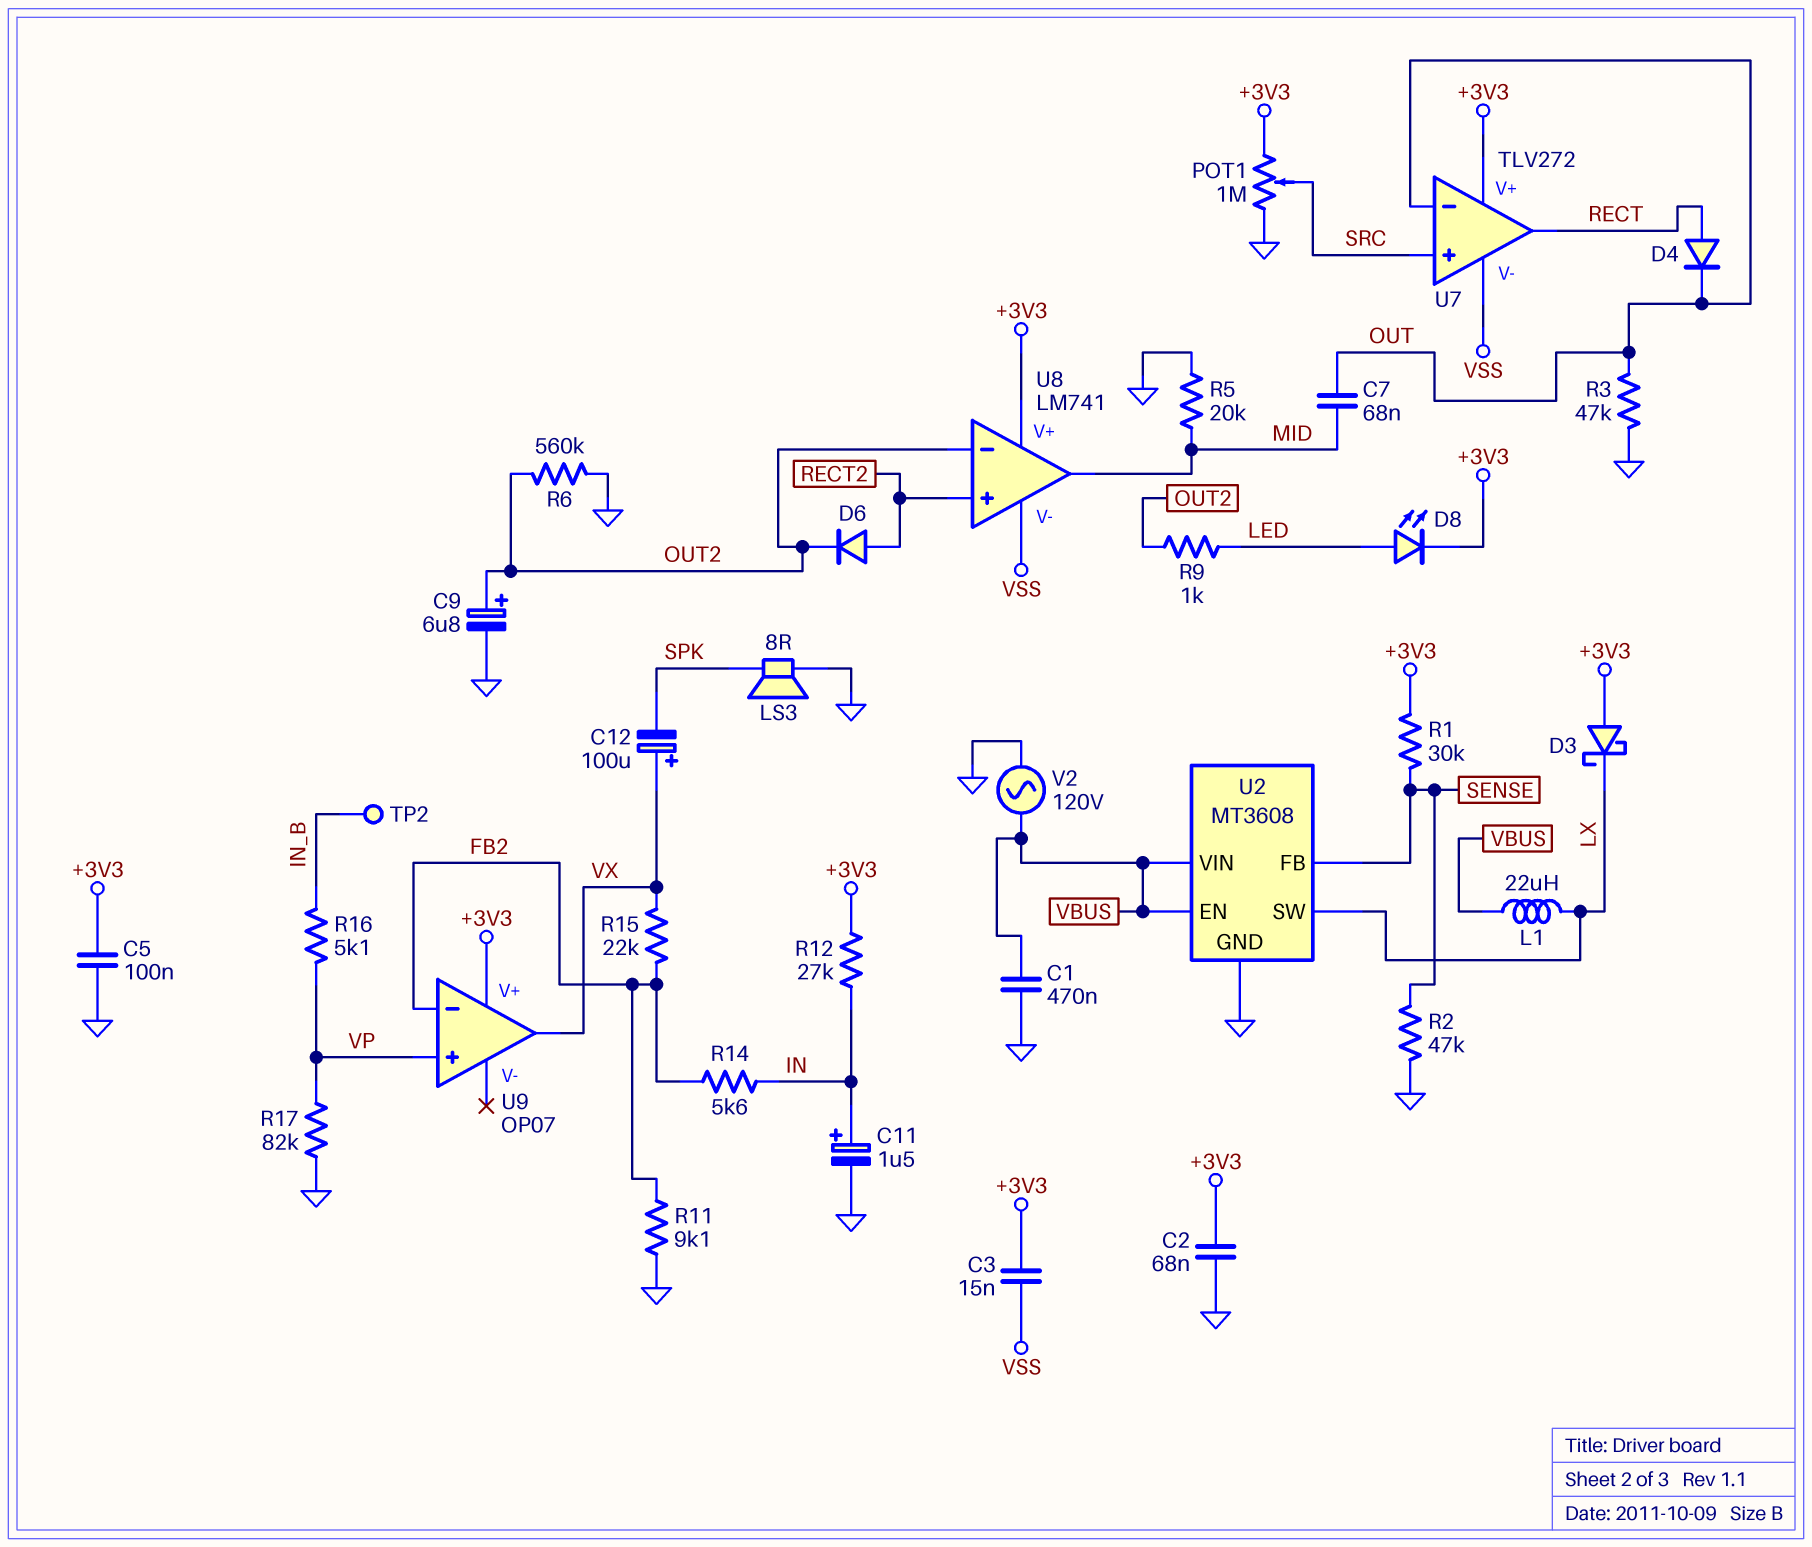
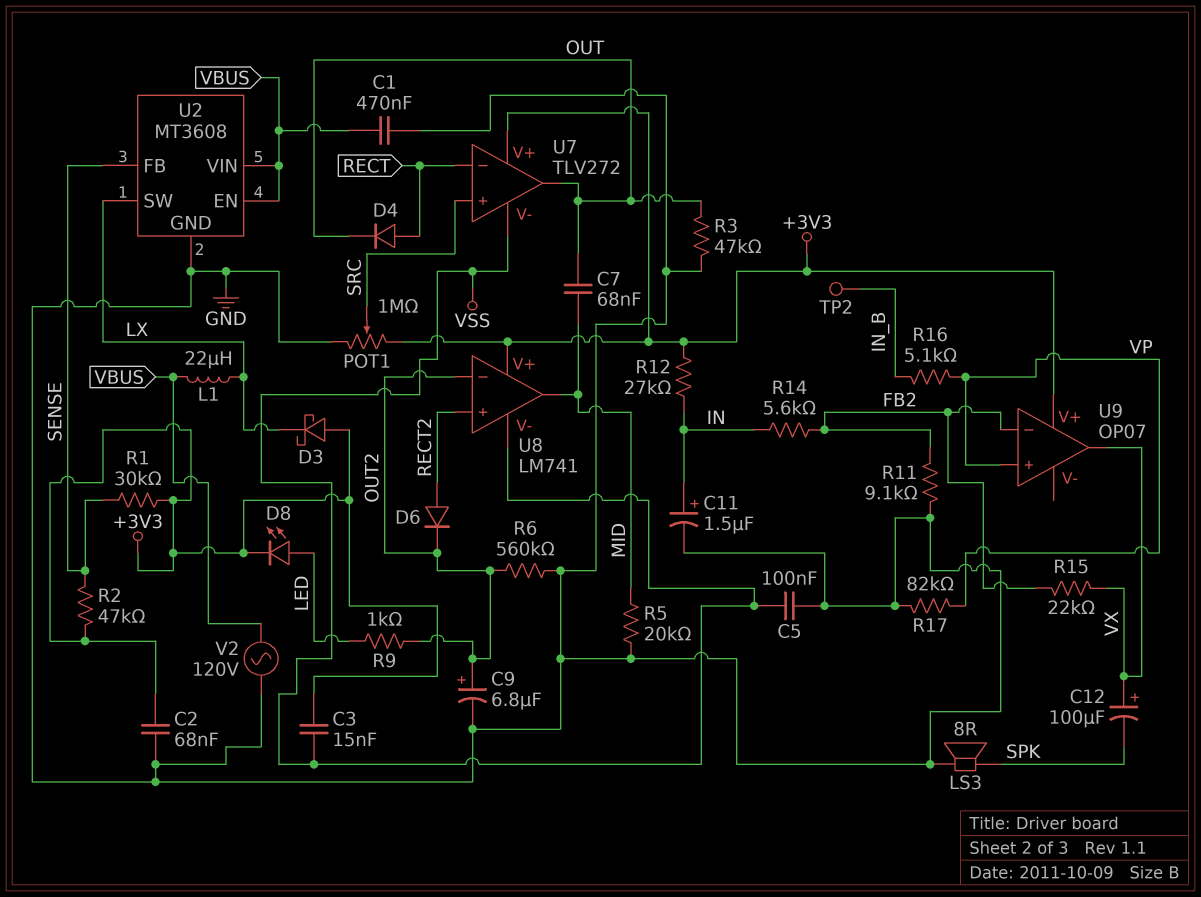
C5: 100nF (+3V3, GND) -> 100nF (GND, VSS)
R2: 47k (GND, SENSE) -> 47k (+3V3, SENSE)
U7 pin in-: OUT -> RECT
U7 pin out: RECT -> OUT

